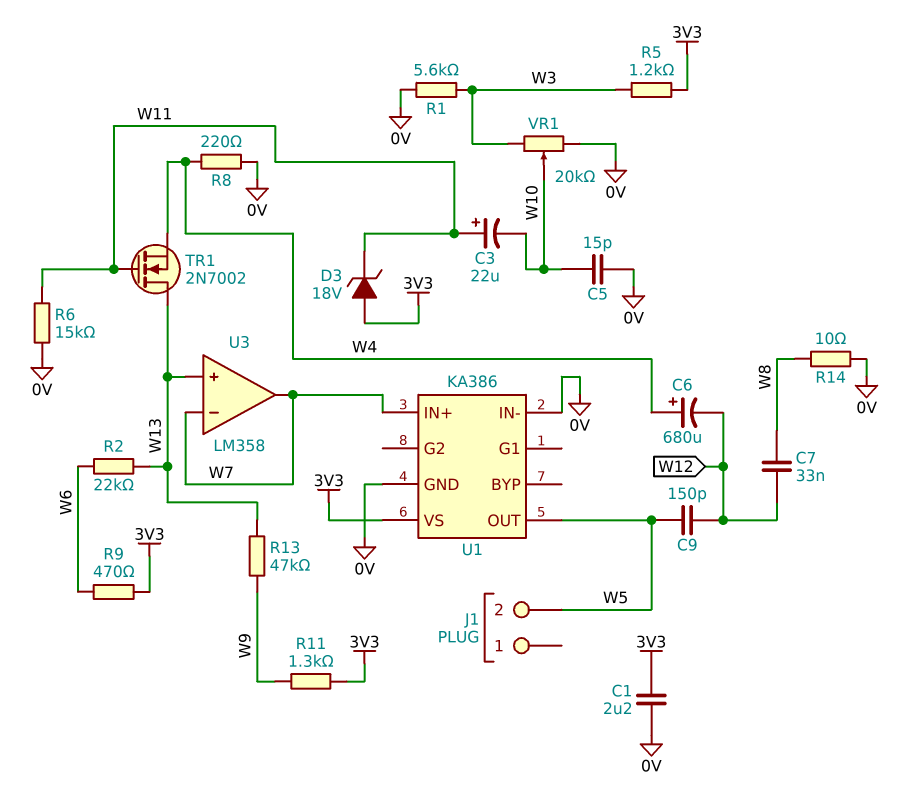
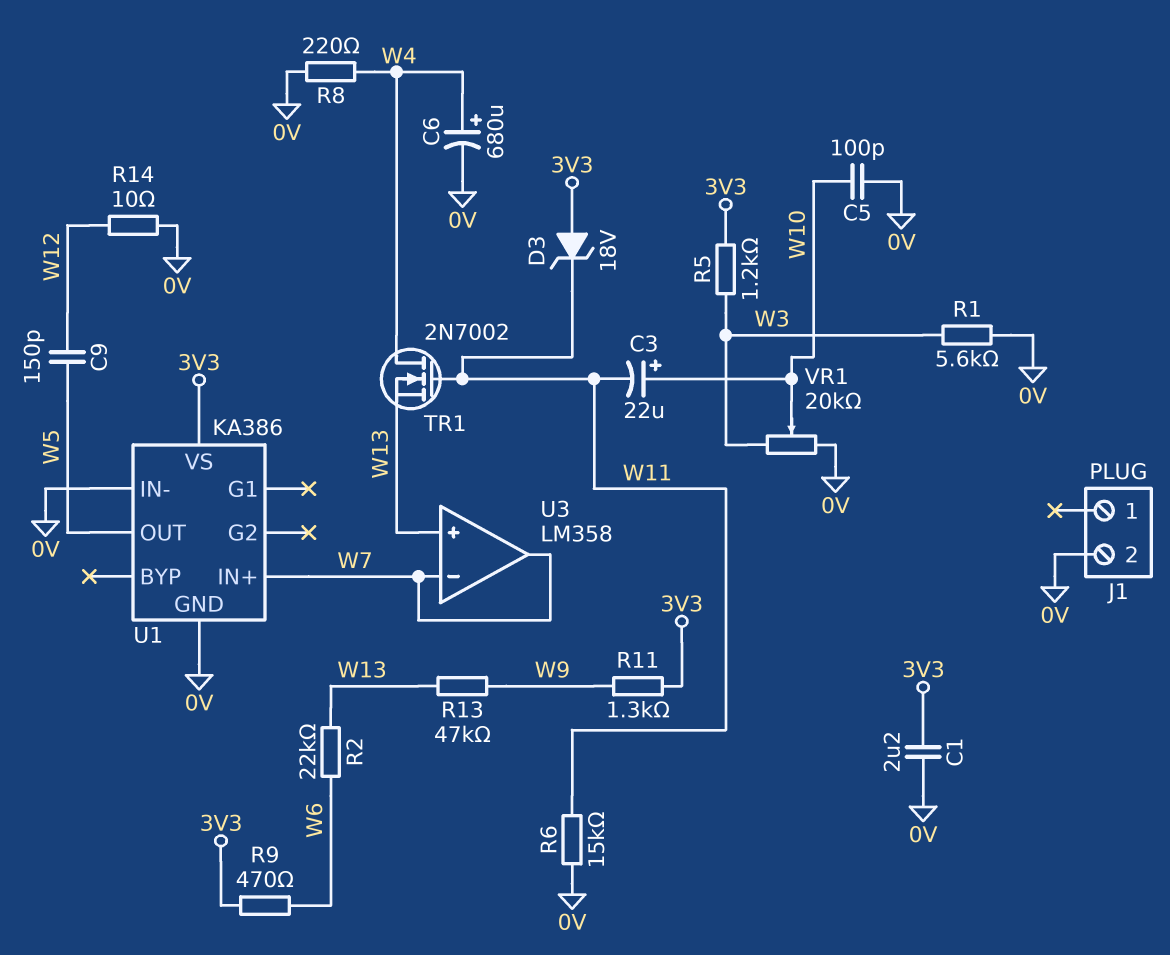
C3: 22uF (plus W11, minus W10) -> 22uF (plus W10, minus W11)
C5: 15pF (0V, W10) -> 100pF (0V, W10)
C6: 680uF (plus W4, minus W12) -> 680uF (plus W4, minus 0V)
C7: 33nF (W8, W12) -> none
J1 pin 2: W5 -> 0V
R14: 10 (0V, W8) -> 10 (0V, W12)
TR1: NMOS 2N7002 (G W11, D W13, S W4) -> NMOS 2N7002 (G W11, D W4, S W13)

